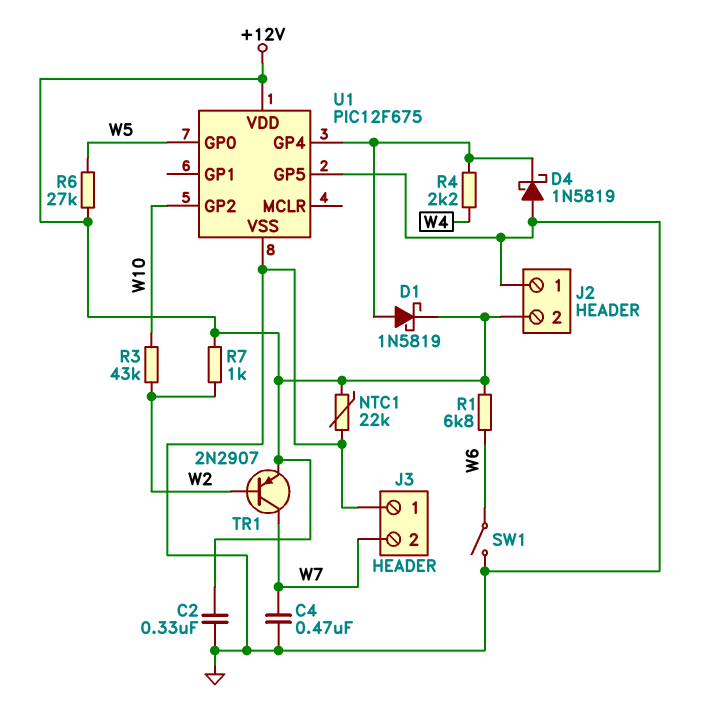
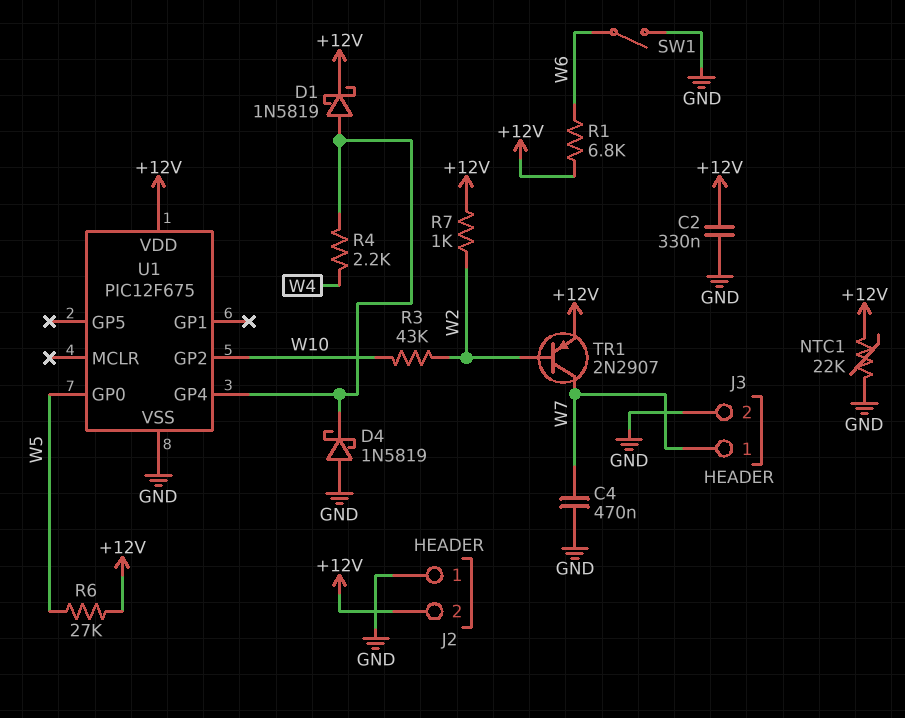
J3 pin 1: GND -> W7
J3 pin 2: W7 -> GND
U1 pin GP5: GND -> none

